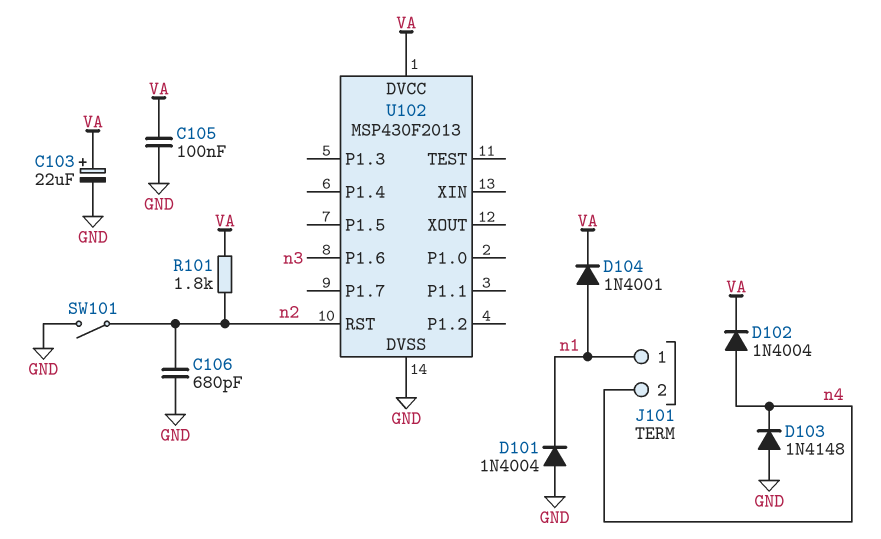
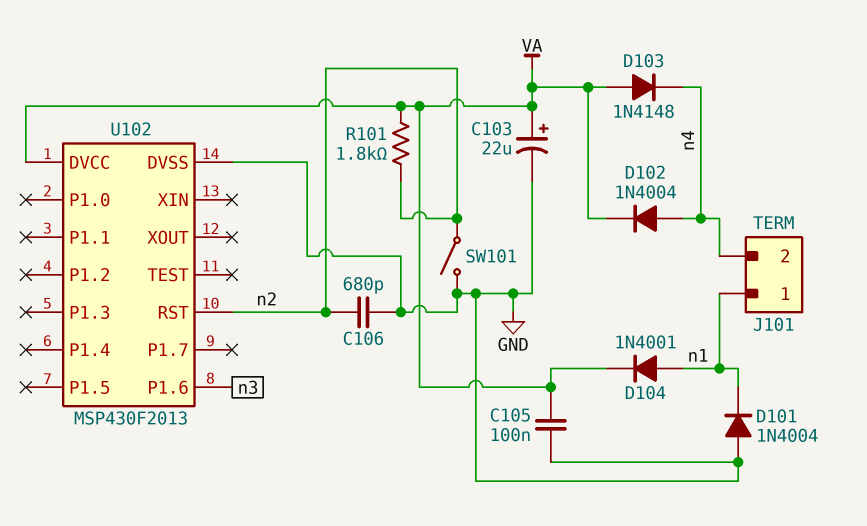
D103: diode 1N4148 (A GND, K n4) -> diode 1N4148 (A VA, K n4)

